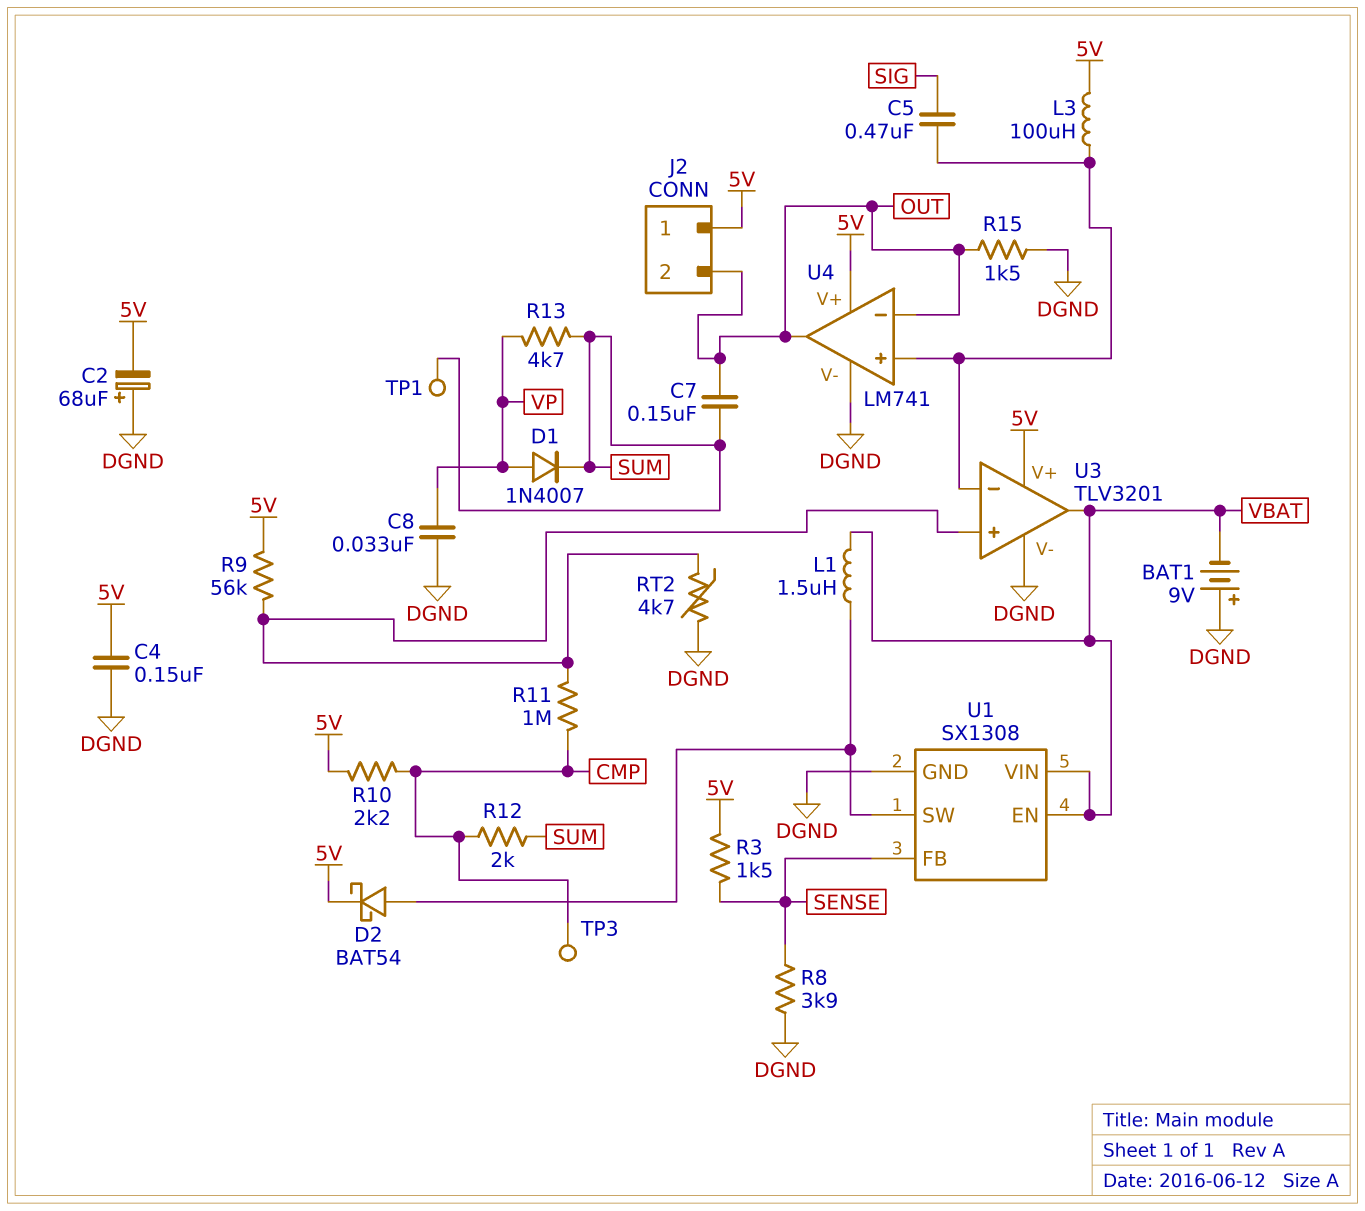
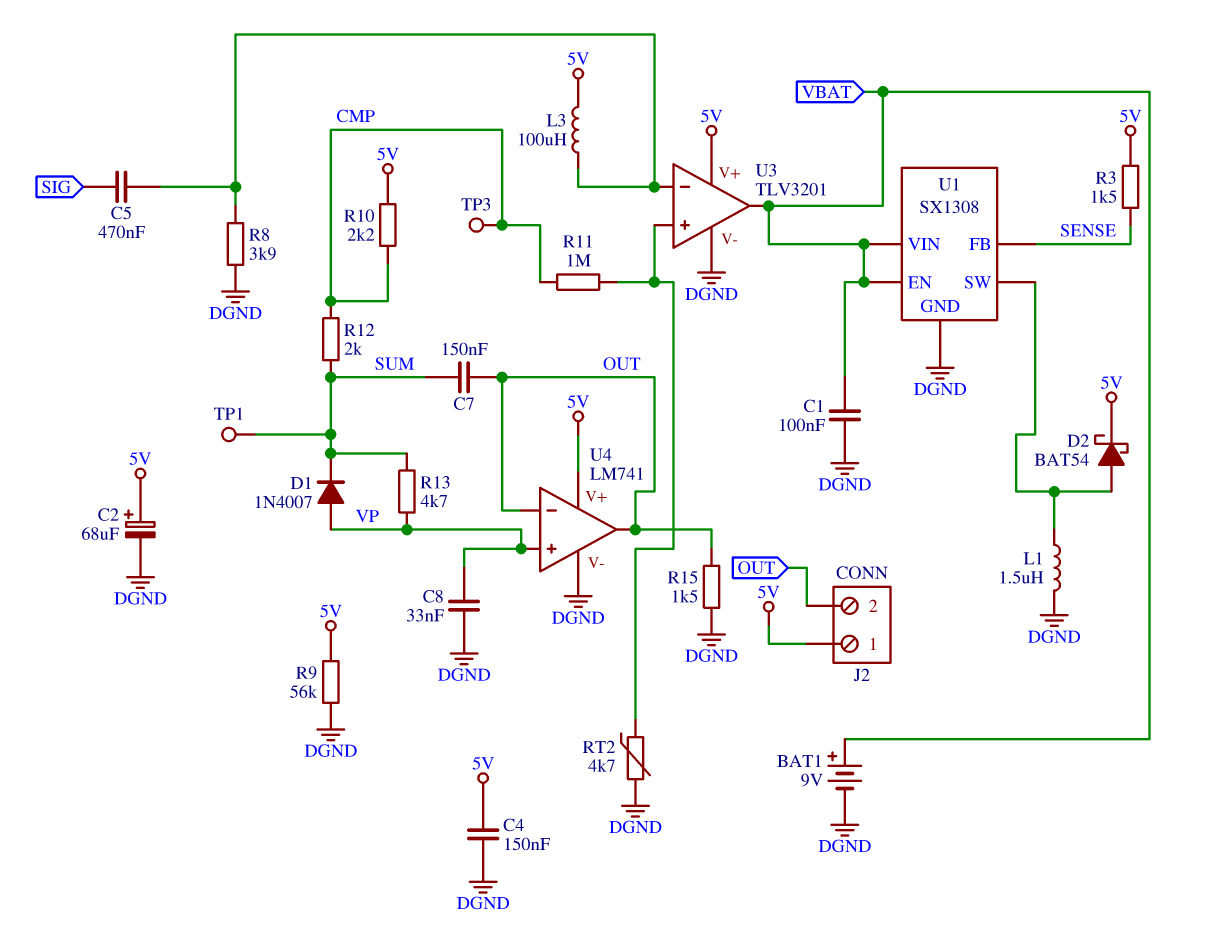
BAT1: 9V (plus DGND, minus VBAT) -> 9V (plus VBAT, minus DGND)
C1: none -> 100nF (DGND, VBAT)
C2: 68uF (plus DGND, minus 5V) -> 68uF (plus 5V, minus DGND)
L1: 1.5uH (U1/SW, VBAT) -> 1.5uH (DGND, U1/SW)
R8: 3.9k (DGND, SENSE) -> 3.9k (DGND, U3/in-)
R9: 56k (5V, U3/in+) -> 56k (5V, DGND)
U4 pin in+: U3/in- -> VP

